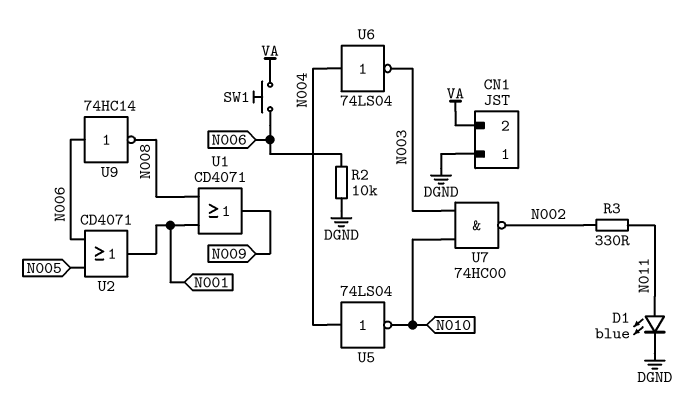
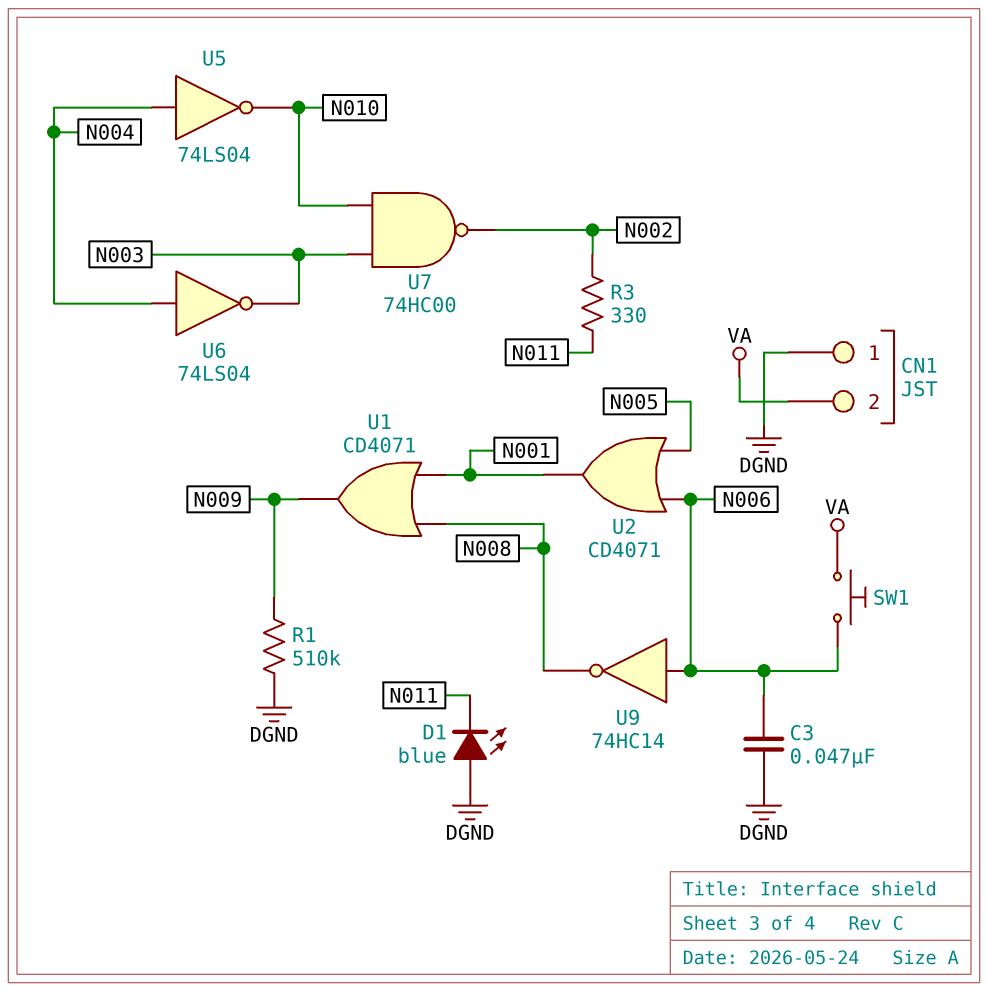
C3: none -> 47nF (DGND, N006)
D1: LED blue (A N011, K DGND) -> LED blue (A DGND, K N011)
R1: none -> 510k (DGND, N009)
R2: 10k (DGND, N006) -> none

